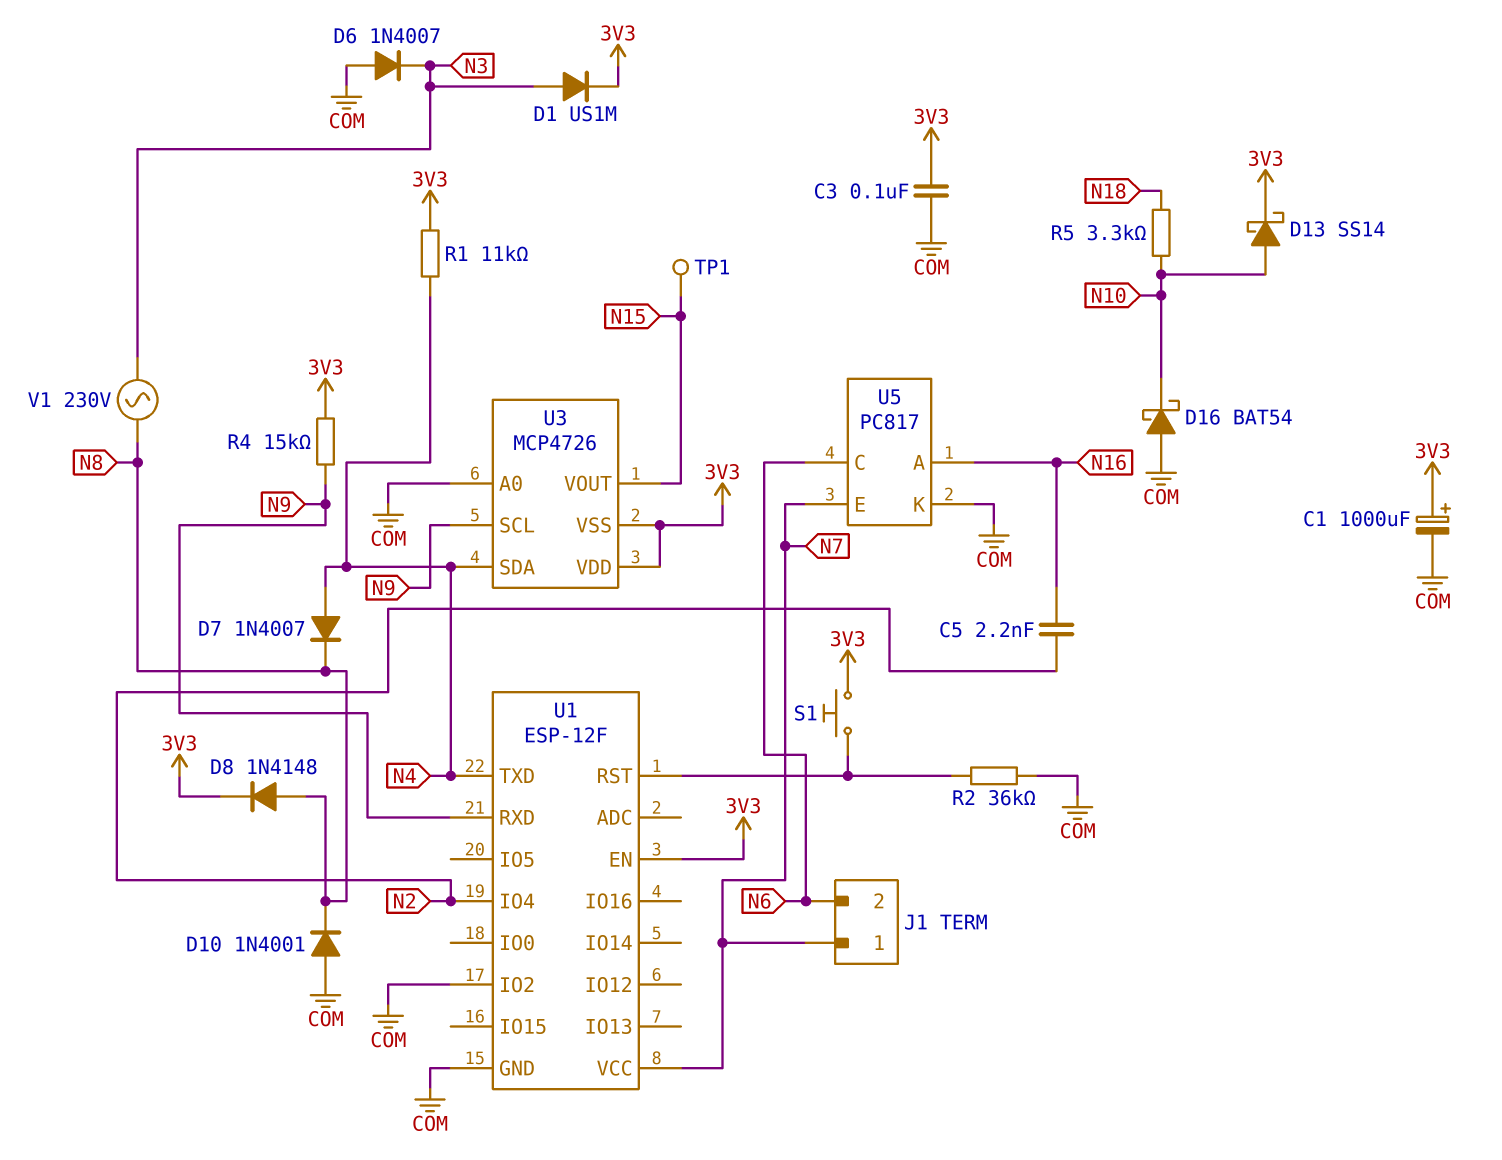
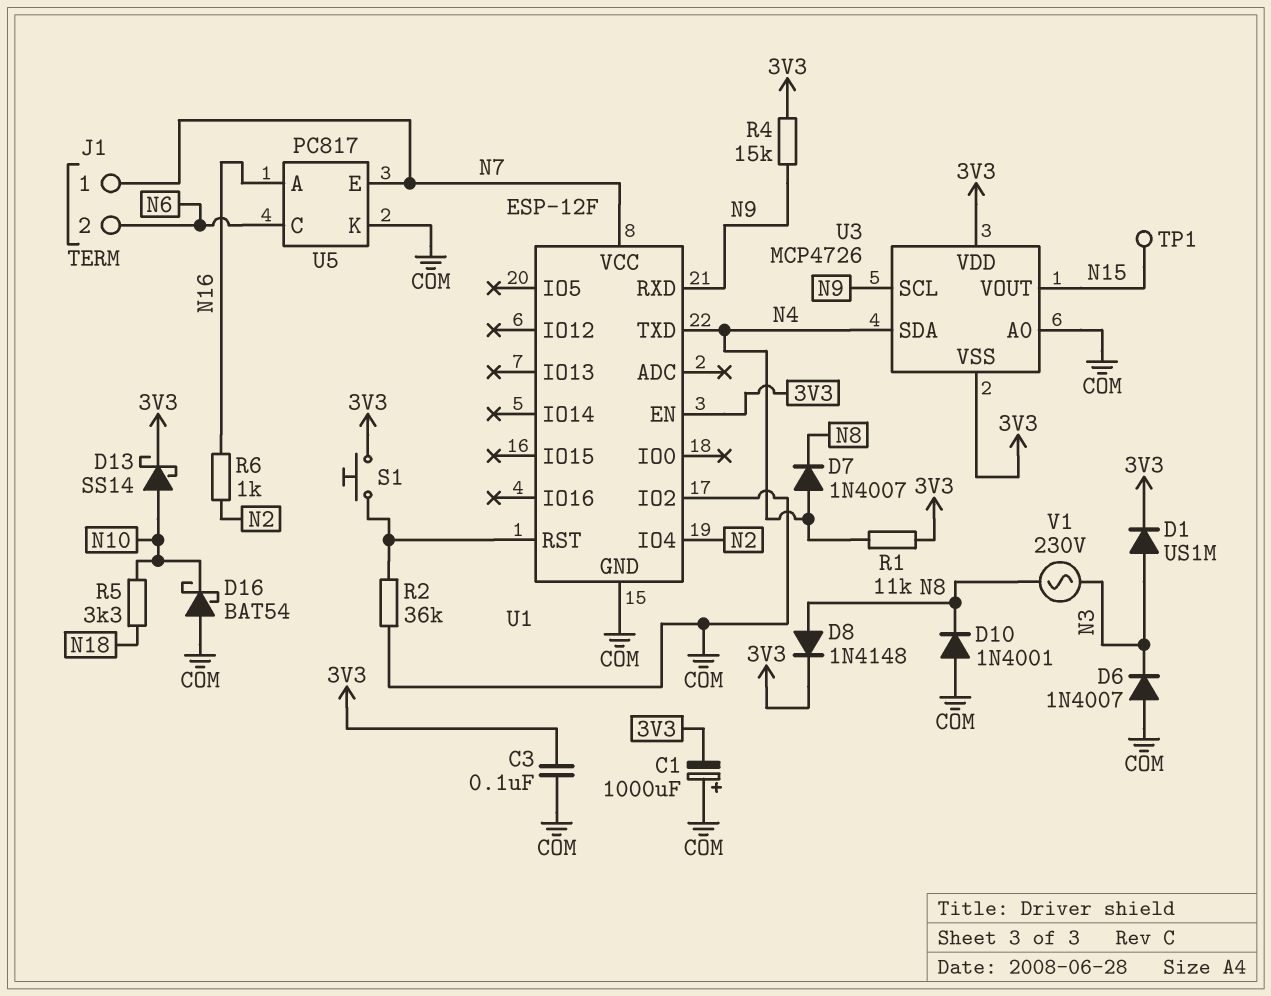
C1: 1000uF (plus 3V3, minus COM) -> 1000uF (plus COM, minus 3V3)
C5: 2.2nF (N2, N16) -> none
R6: none -> 1k (N2, N16)

